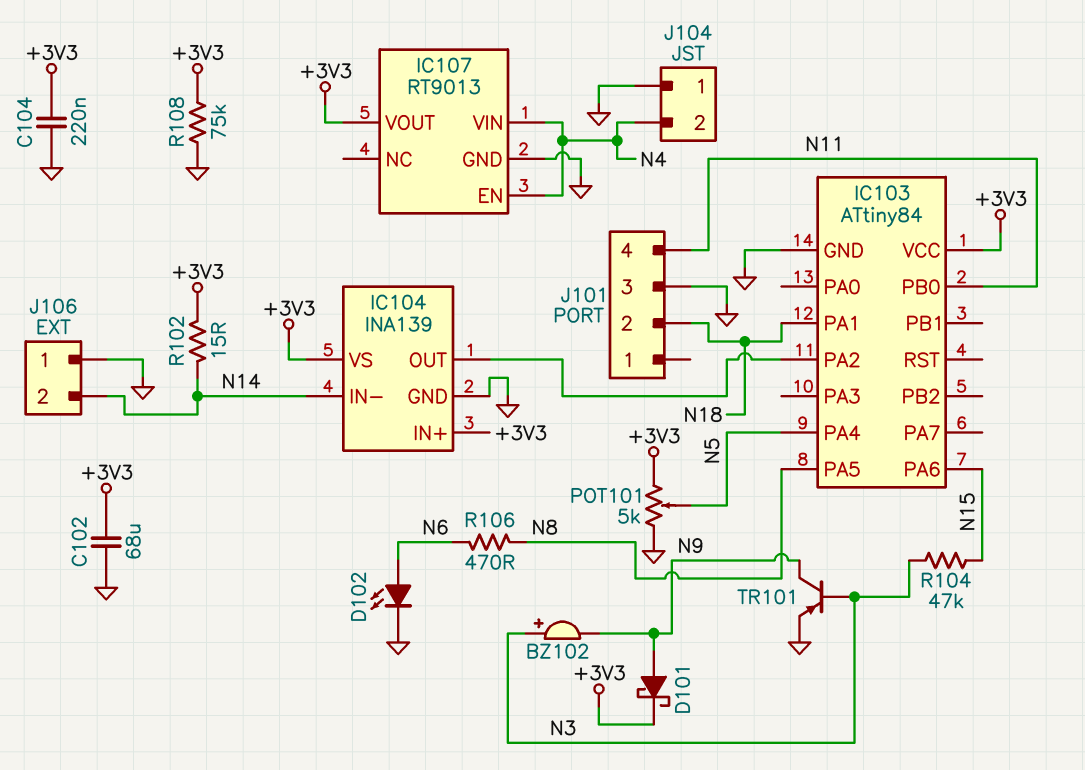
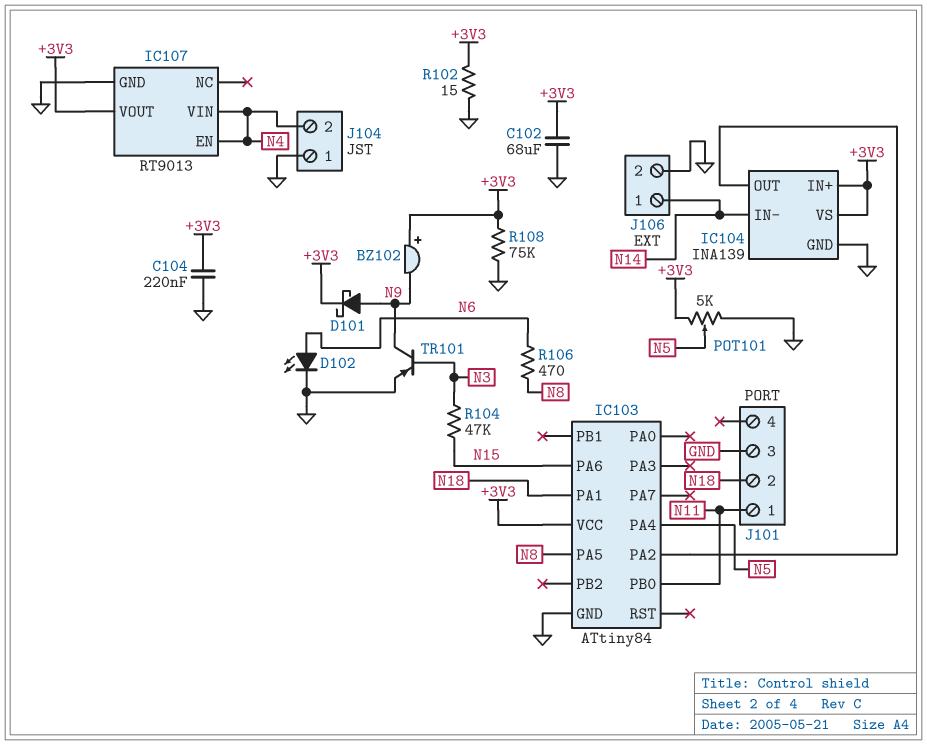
BZ102: buzzer (plus N3, minus N9) -> buzzer (plus +3V3, minus N9)
J101 pin 1: none -> N11
J101 pin 4: N11 -> none
J106 pin 1: GND -> N14
J106 pin 2: N14 -> GND
R102: 15 (+3V3, N14) -> 15 (+3V3, GND)

